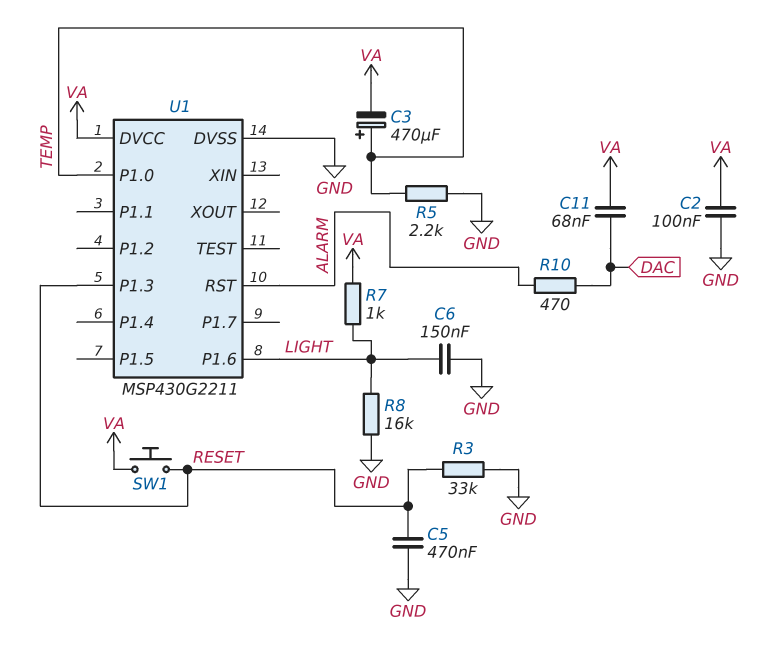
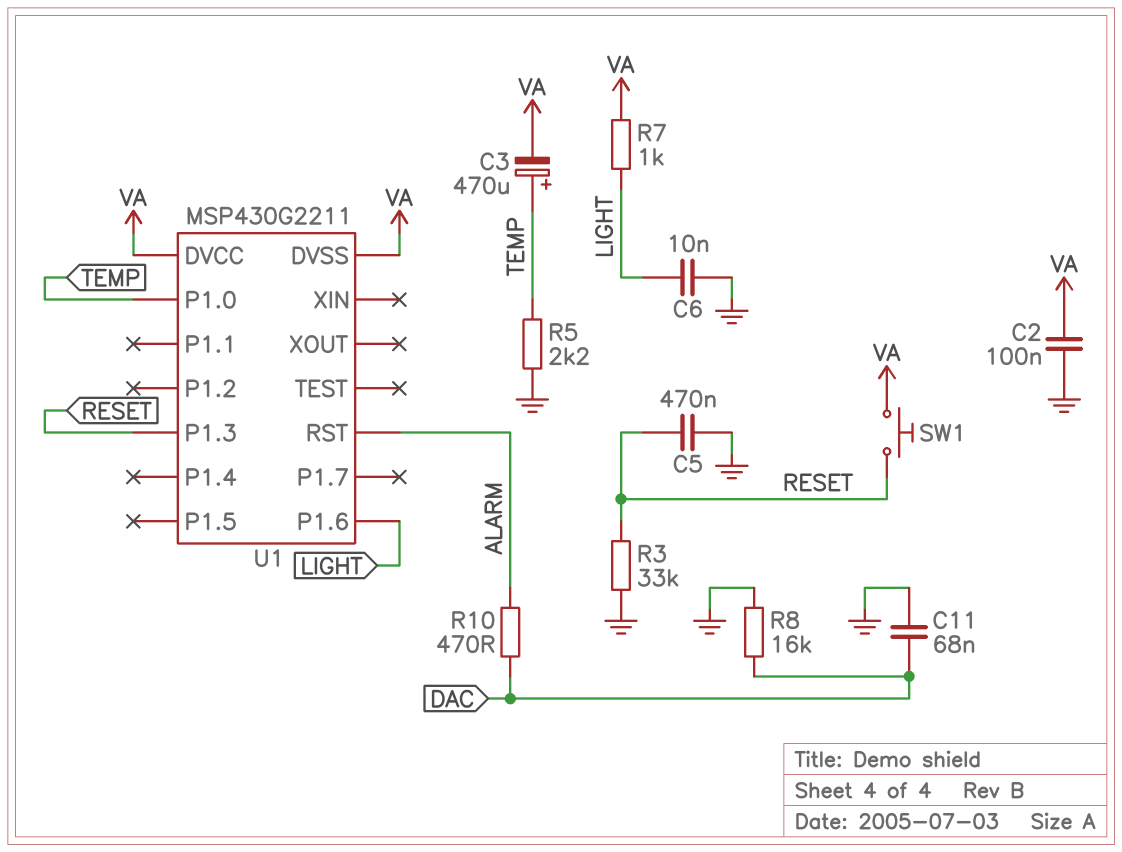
C6: 150nF (GND, LIGHT) -> 10nF (GND, LIGHT)
C11: 68nF (DAC, VA) -> 68nF (DAC, GND)
R8: 16k (GND, LIGHT) -> 16k (DAC, GND)
U1 pin DVSS: GND -> VA

